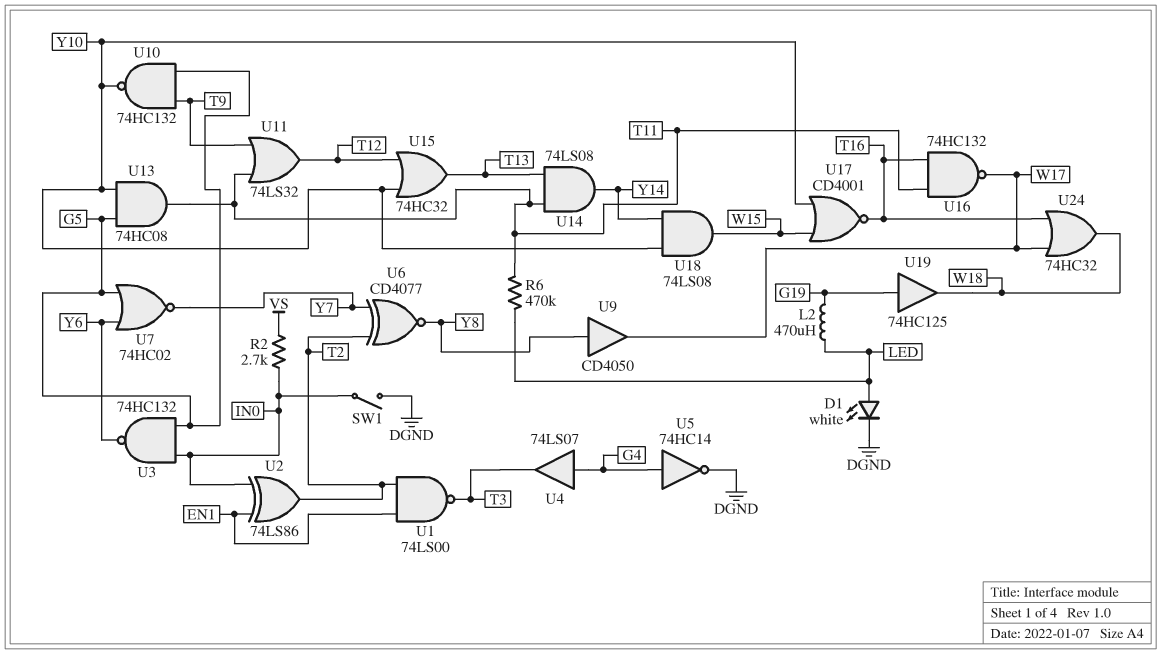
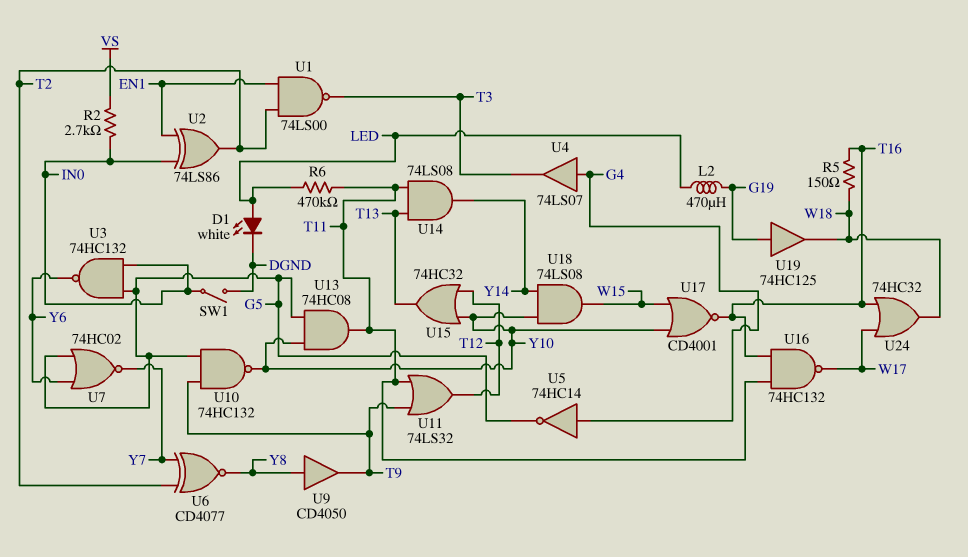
R5: none -> 150 (T16, W18)
U5: NOT 74HC14 (in G4, out DGND) -> NOT 74HC14 (in G4, out G5)
U9: buffer CD4050 (in Y8, out W17) -> buffer CD4050 (in Y8, out T9)

